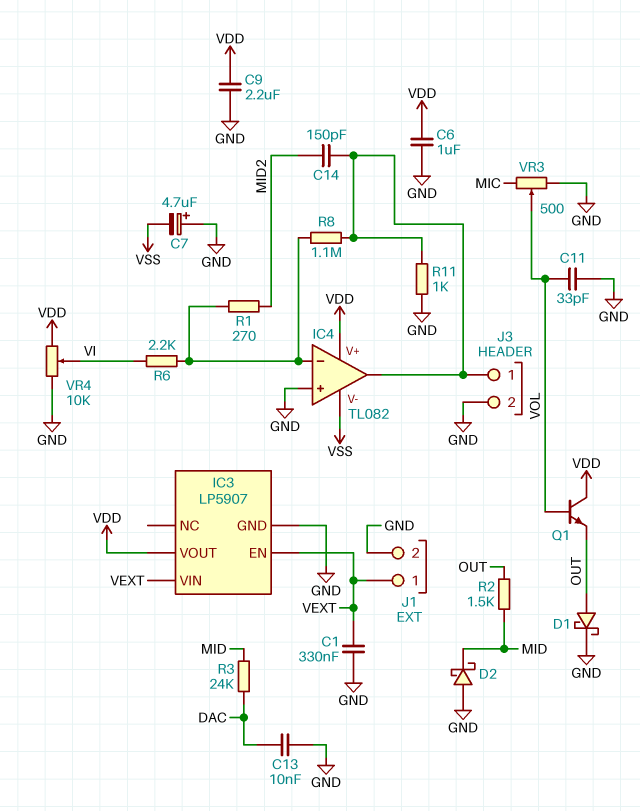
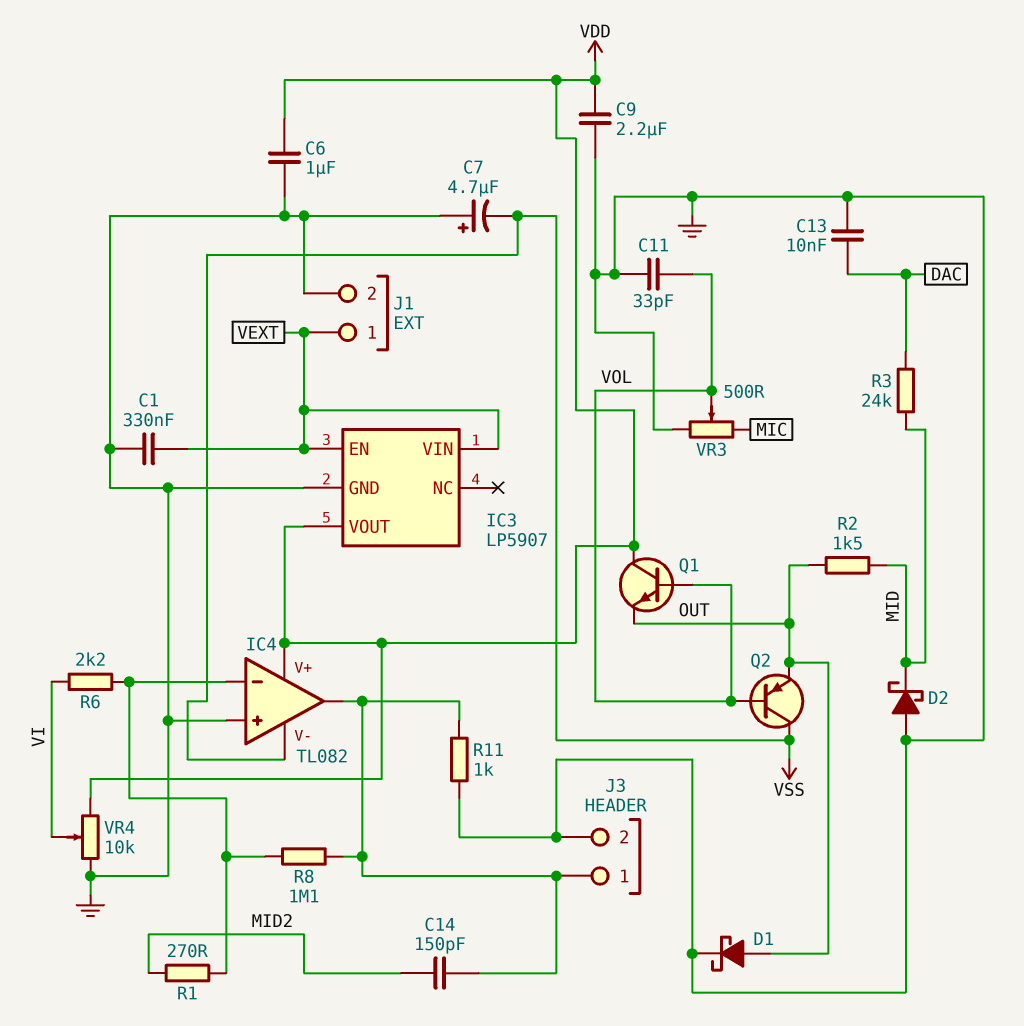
Q2: none -> PNP (B VOL, C VSS, E OUT)

